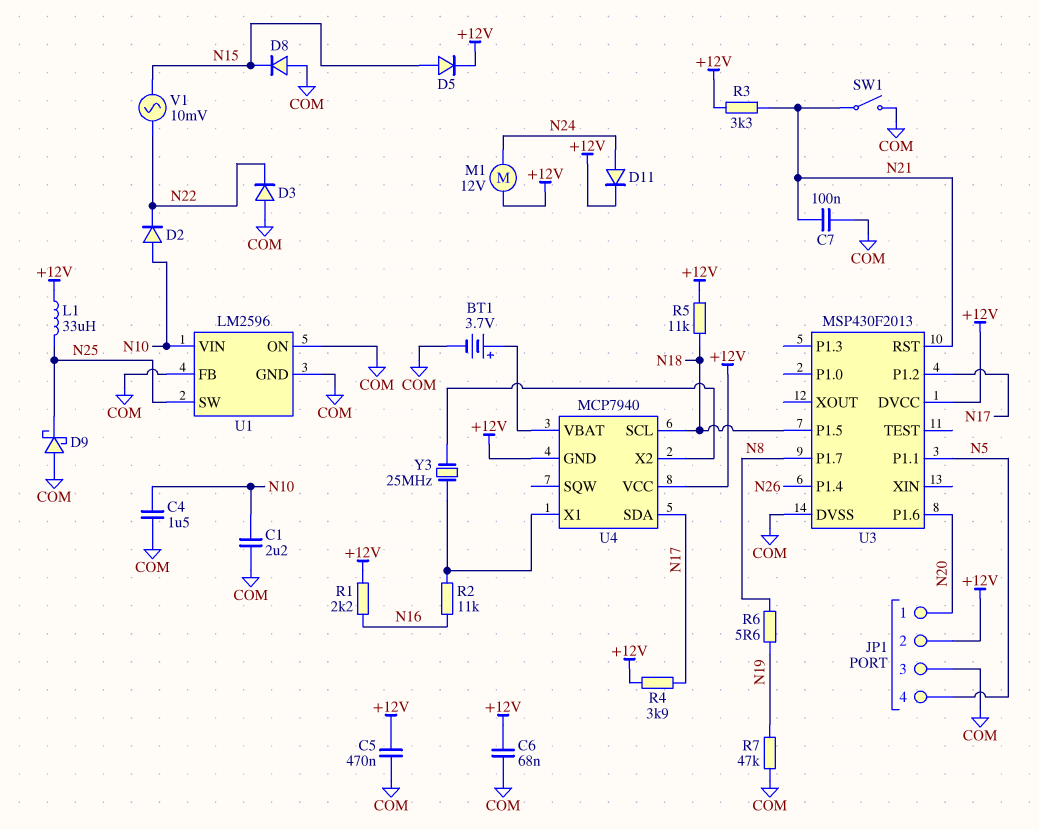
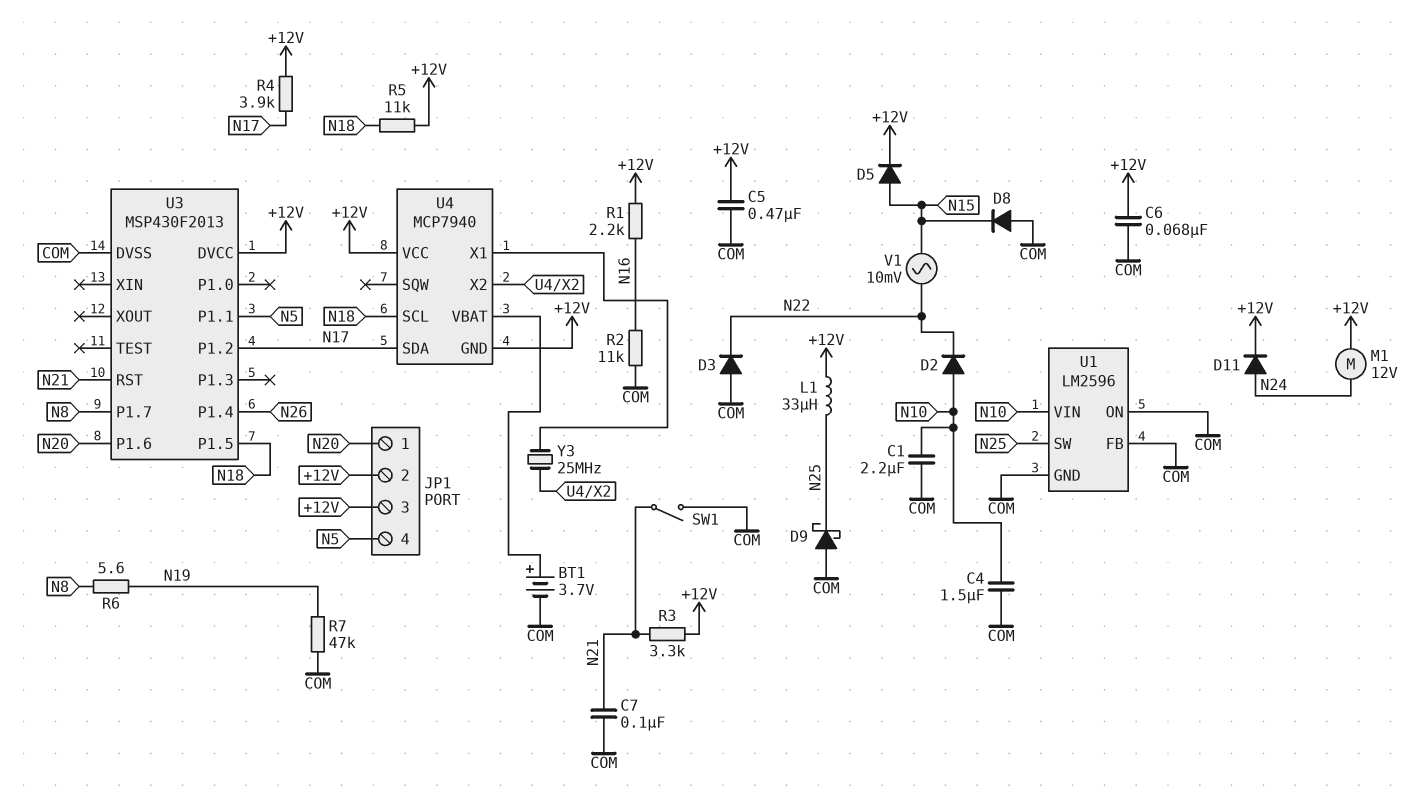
JP1 pin 3: COM -> +12V
R2: 11k (N16, U4/X1) -> 11k (COM, N16)

